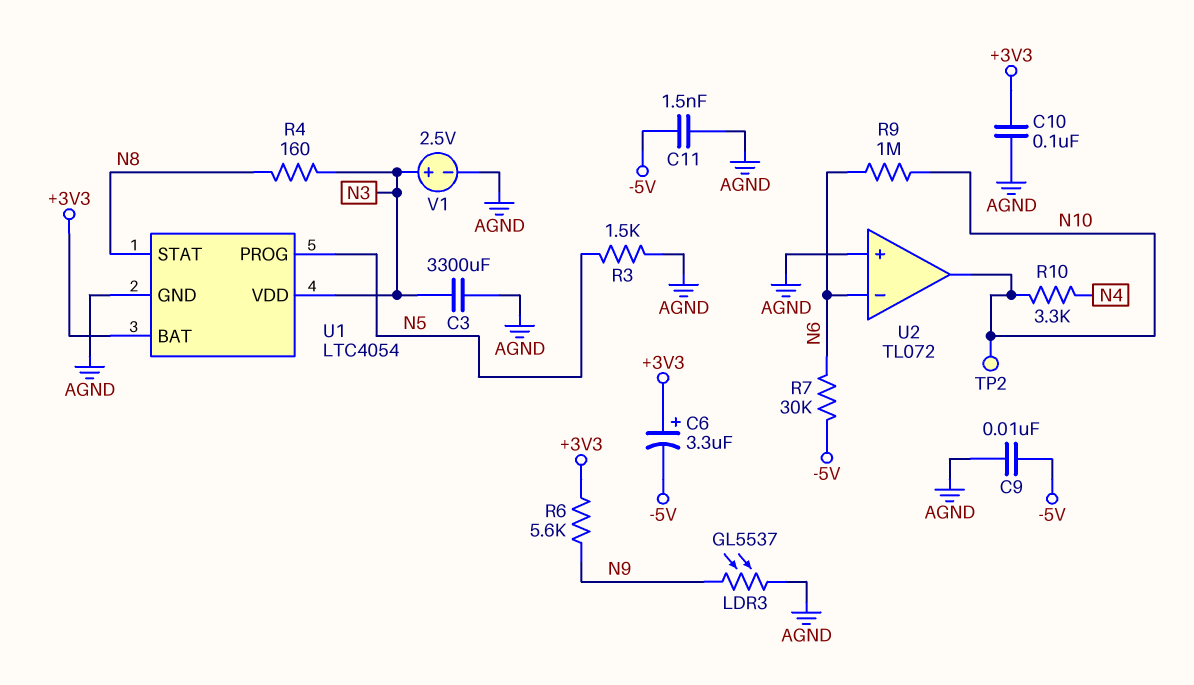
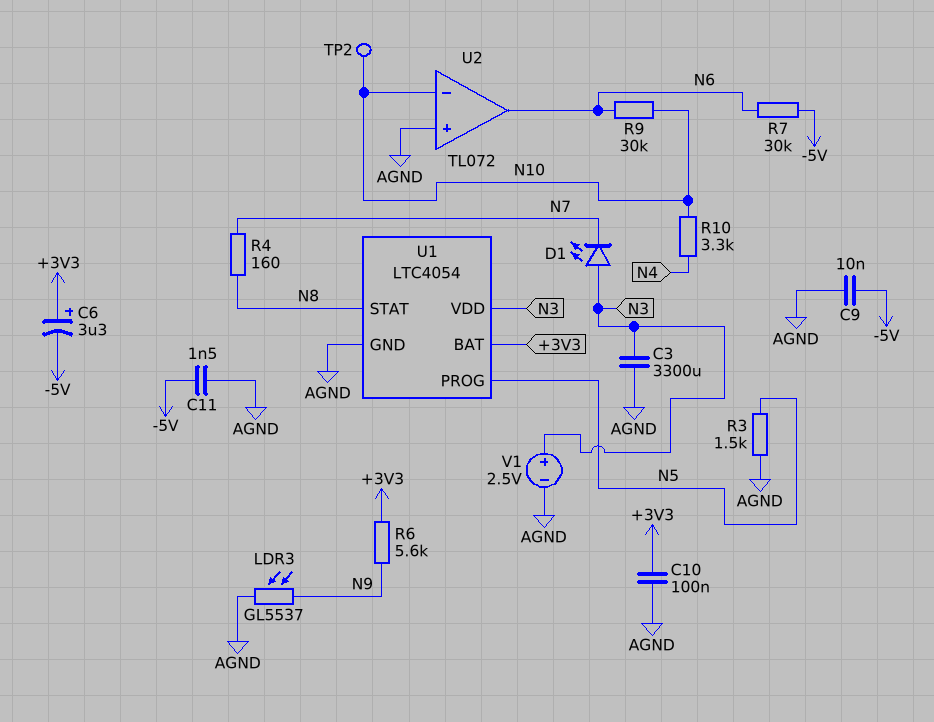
D1: none -> LED (A N3, K N7)
R4: 160 (N3, N8) -> 160 (N7, N8)
R9: 1M (N6, N10) -> 30k (N6, N10)
U2 pin in-: N6 -> N10
U2 pin out: N10 -> N6

